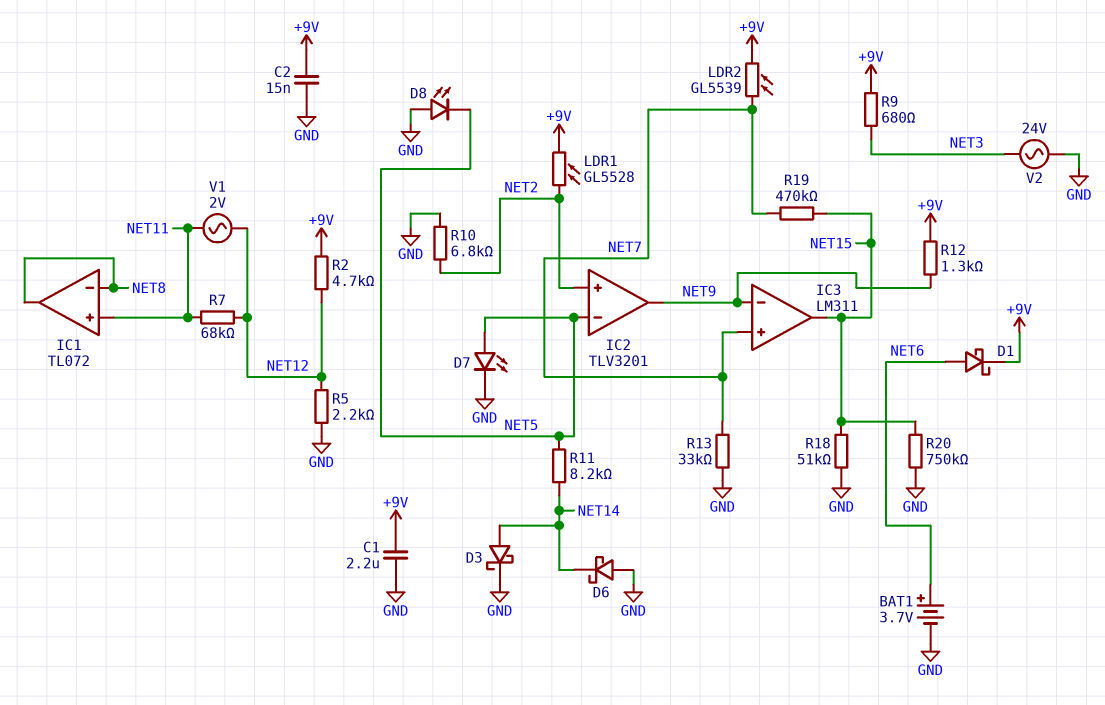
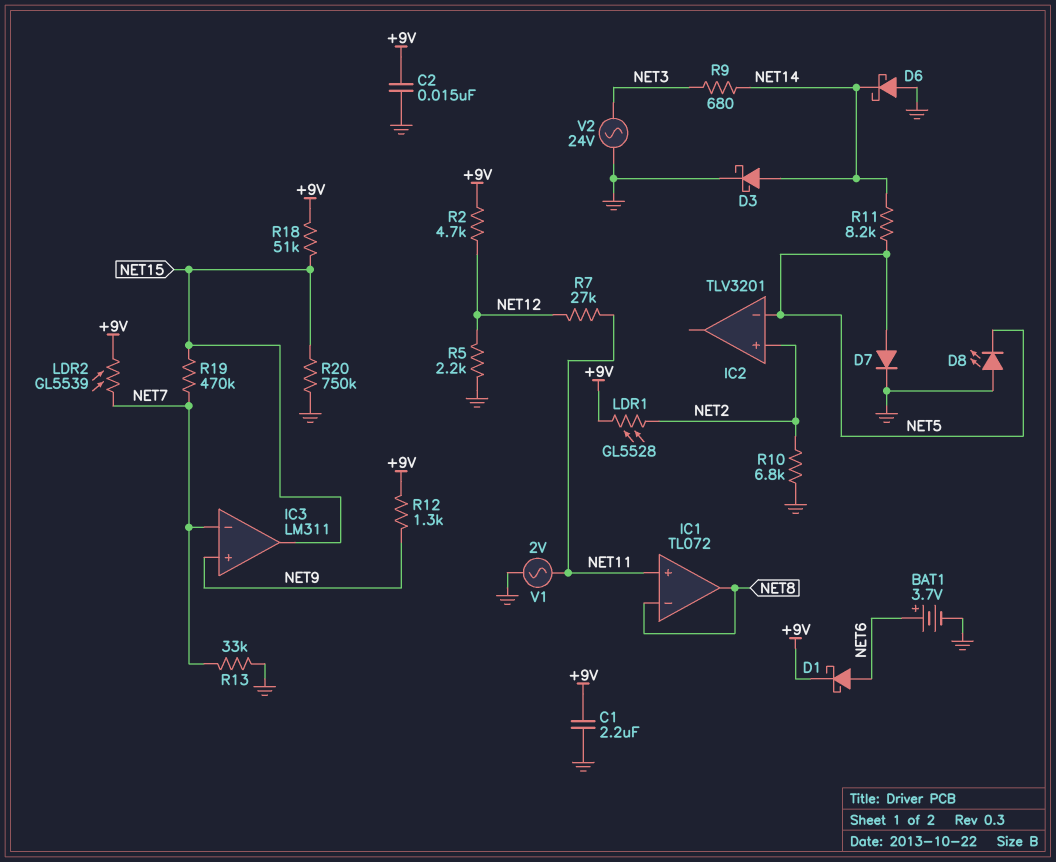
D7: LED (A NET5, K GND) -> diode (A NET5, K GND)
IC2 pin out: NET9 -> none
IC3 pin in+: NET7 -> NET9
IC3 pin in-: NET9 -> NET7
R7: 68k (NET11, NET12) -> 27k (NET11, NET12)
R9: 680 (+9V, NET3) -> 680 (NET3, NET14)
R18: 51k (GND, NET15) -> 51k (+9V, NET15)
V1: AC 2V (NET11, NET12) -> AC 2V (GND, NET11)

